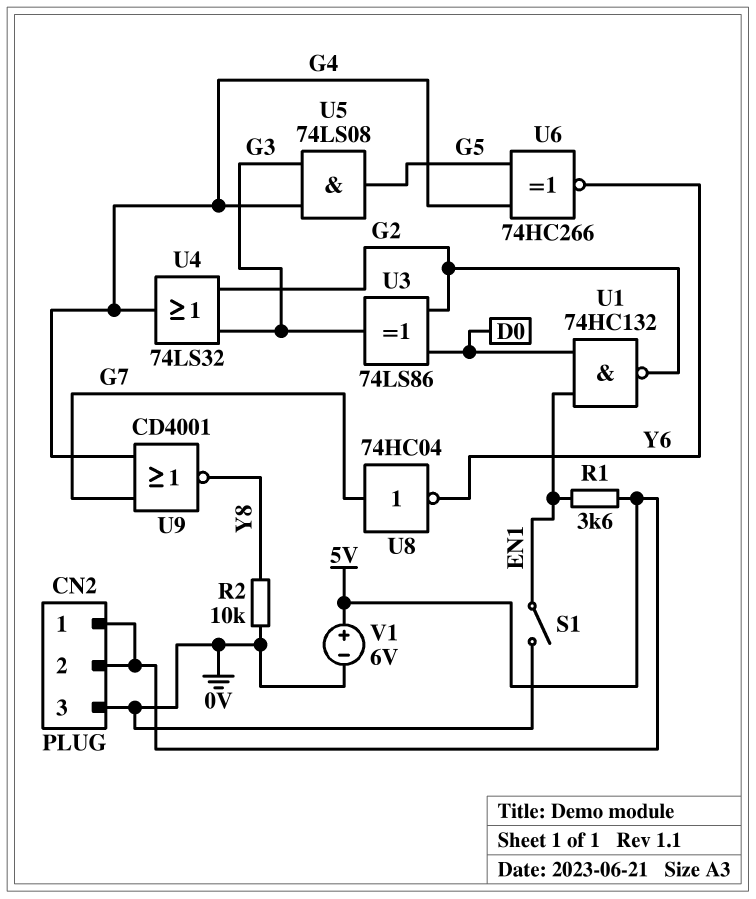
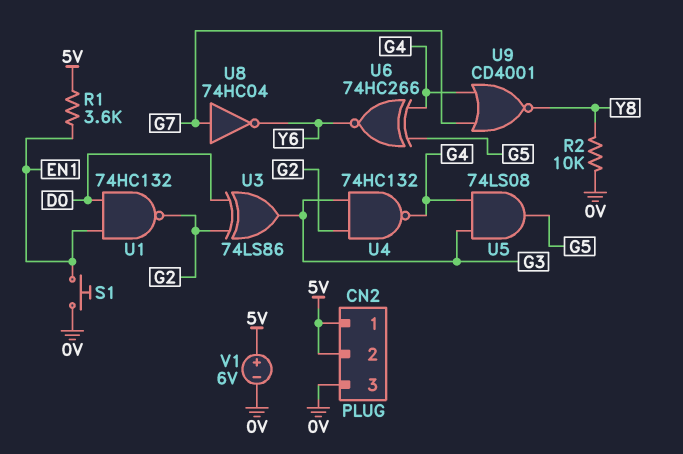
S1: switch (0V, EN1) -> button (0V, EN1)
U4: OR 74LS32 (in G2, in G3, out G4) -> NAND 74HC132 (in G2, in G3, out G4)

